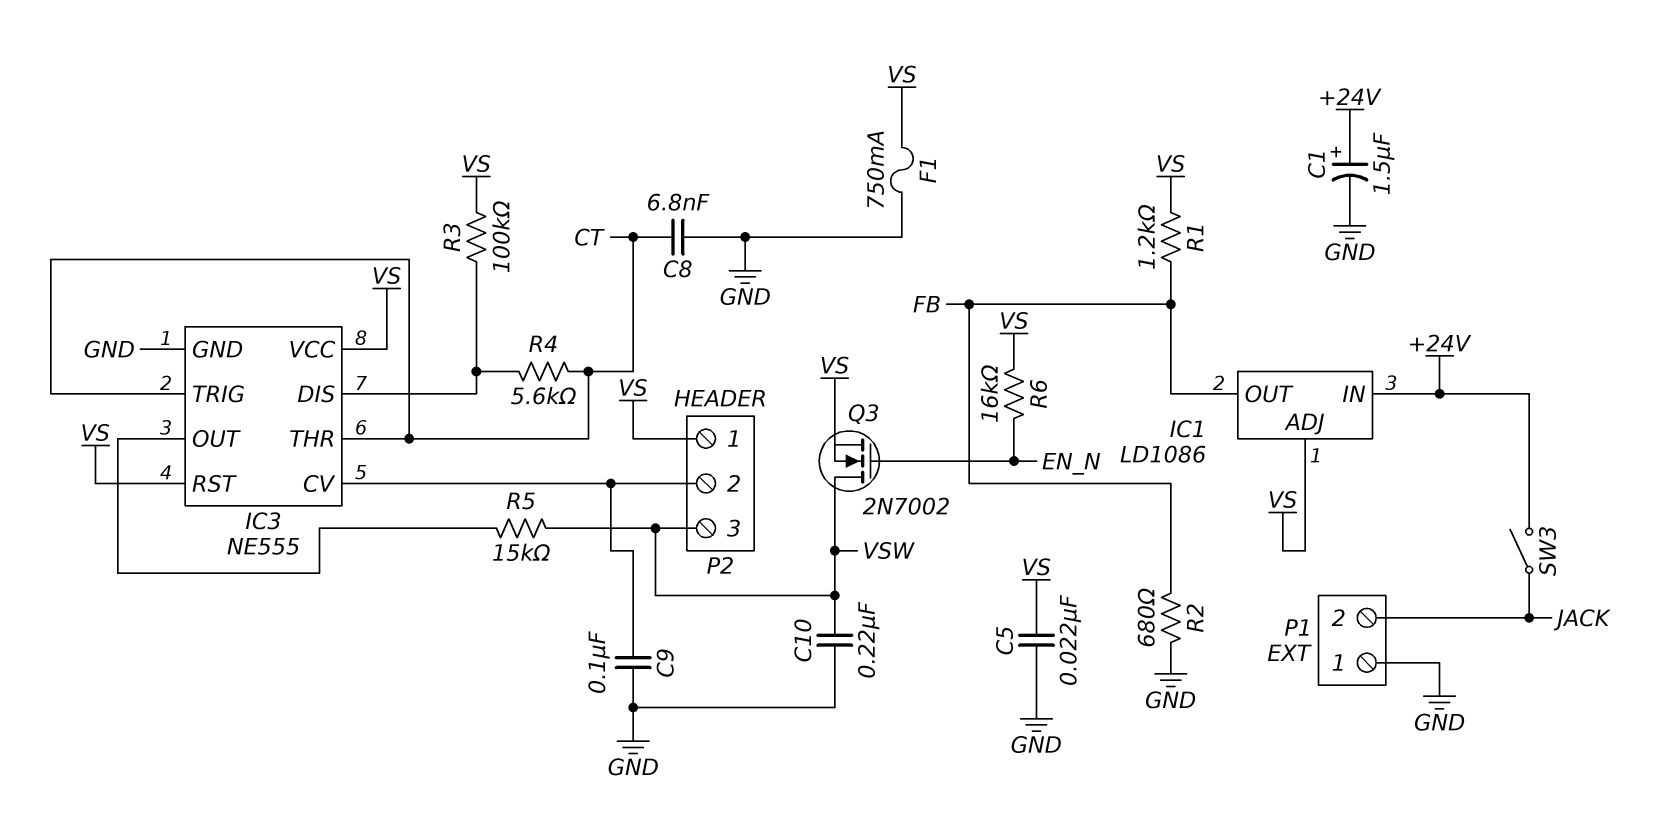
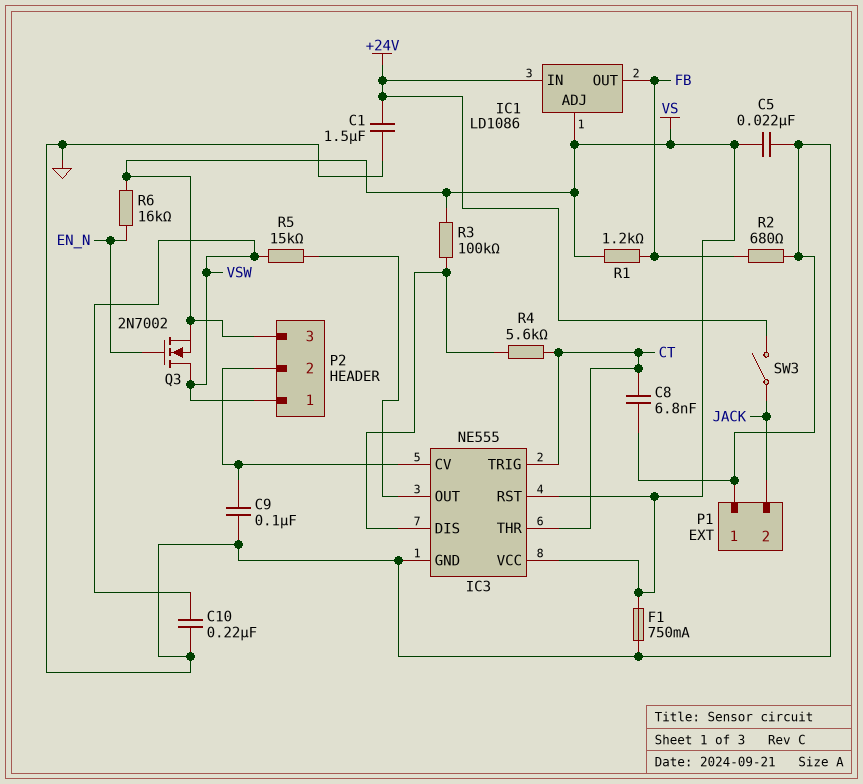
C1: 1.5uF (plus +24V, minus GND) -> 1.5uF (+24V, GND)
P2 pin 1: VS -> VSW
P2 pin 3: VSW -> VS

